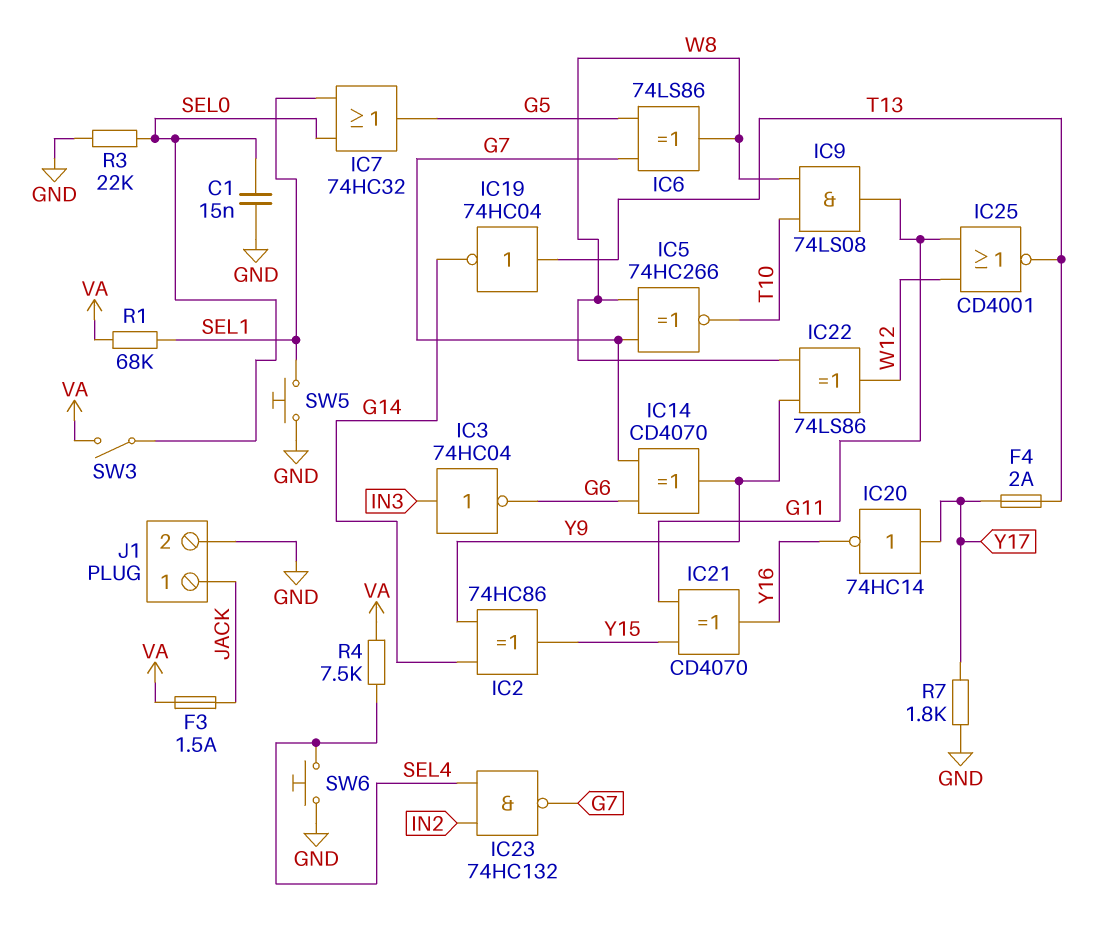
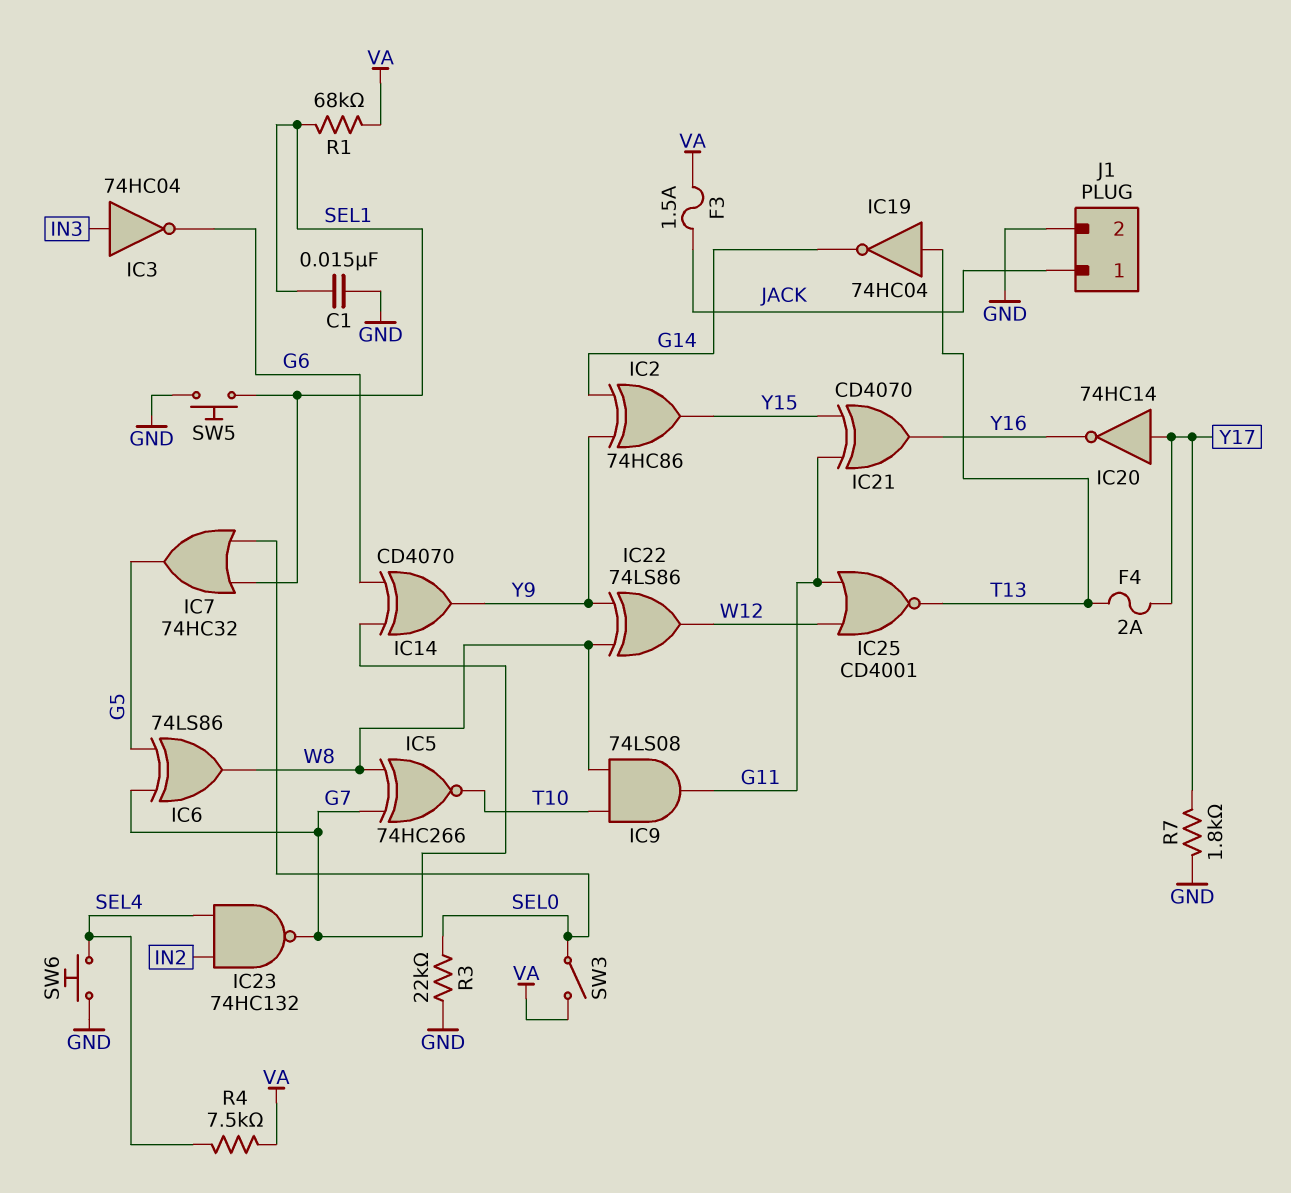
C1: 15nF (GND, SEL0) -> 15nF (GND, SEL1)

